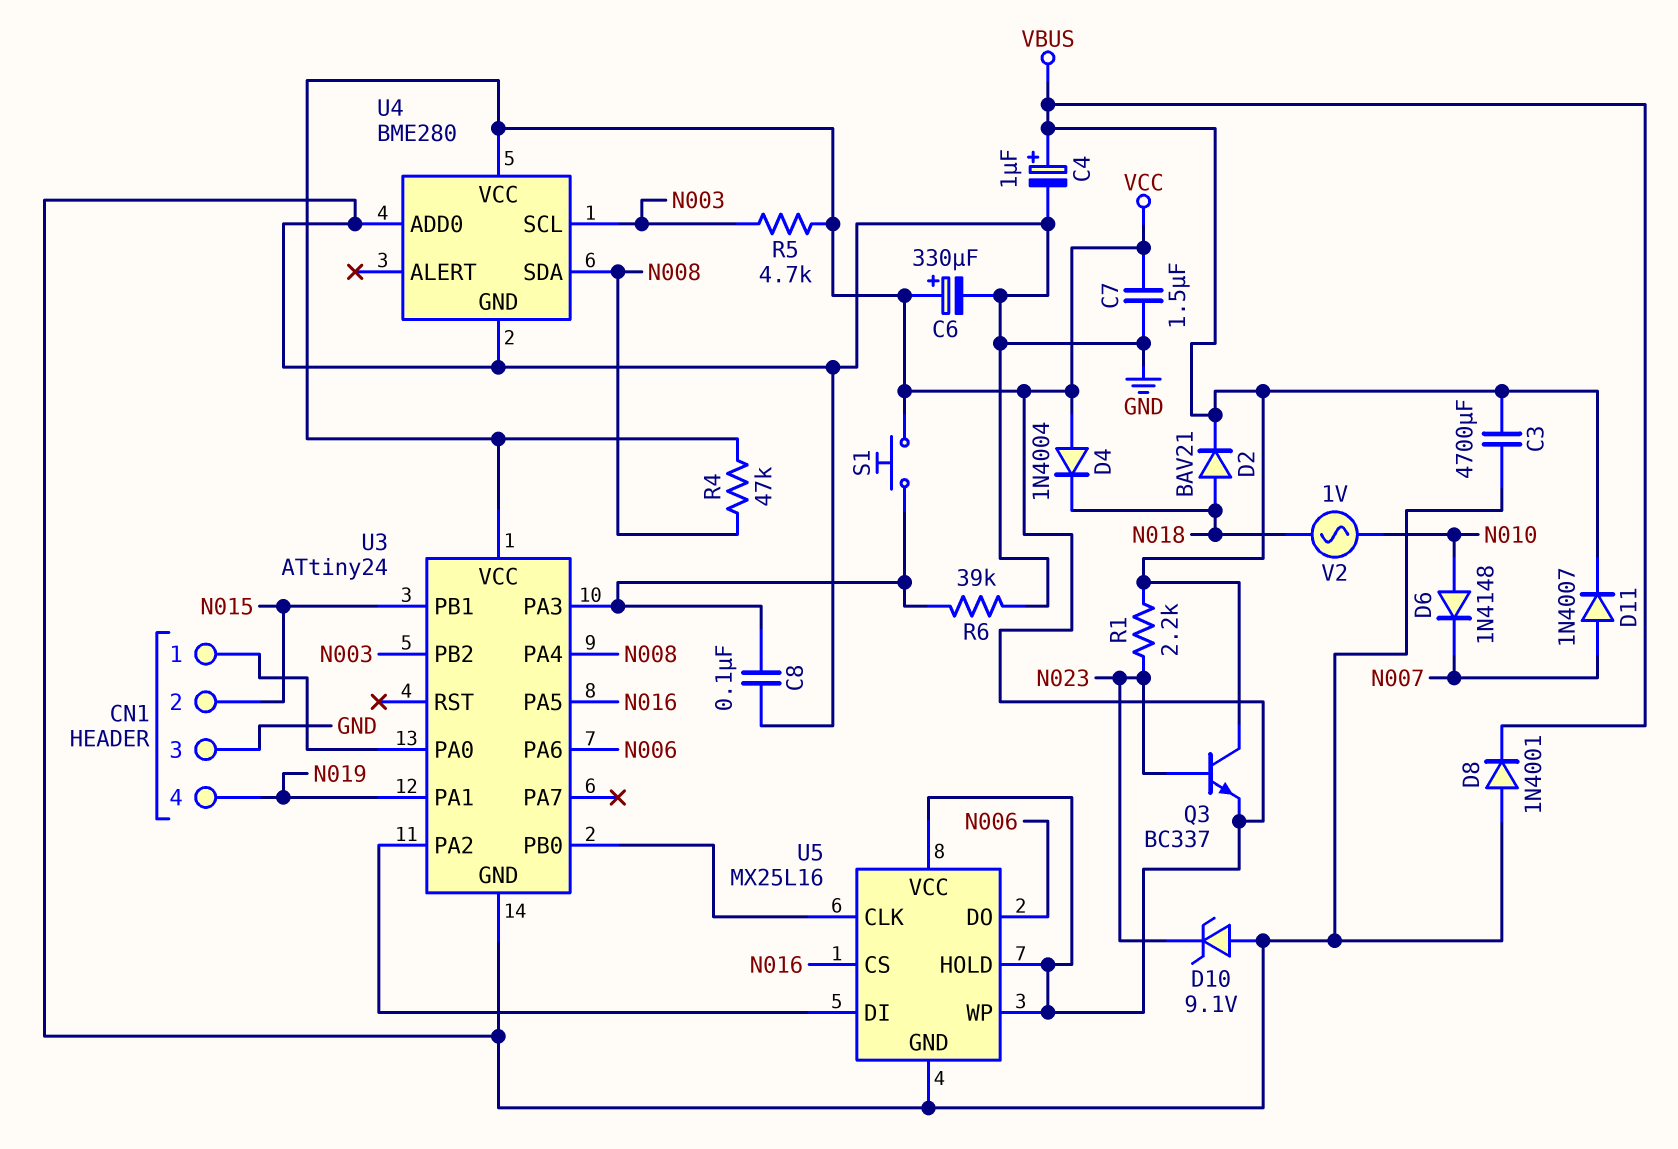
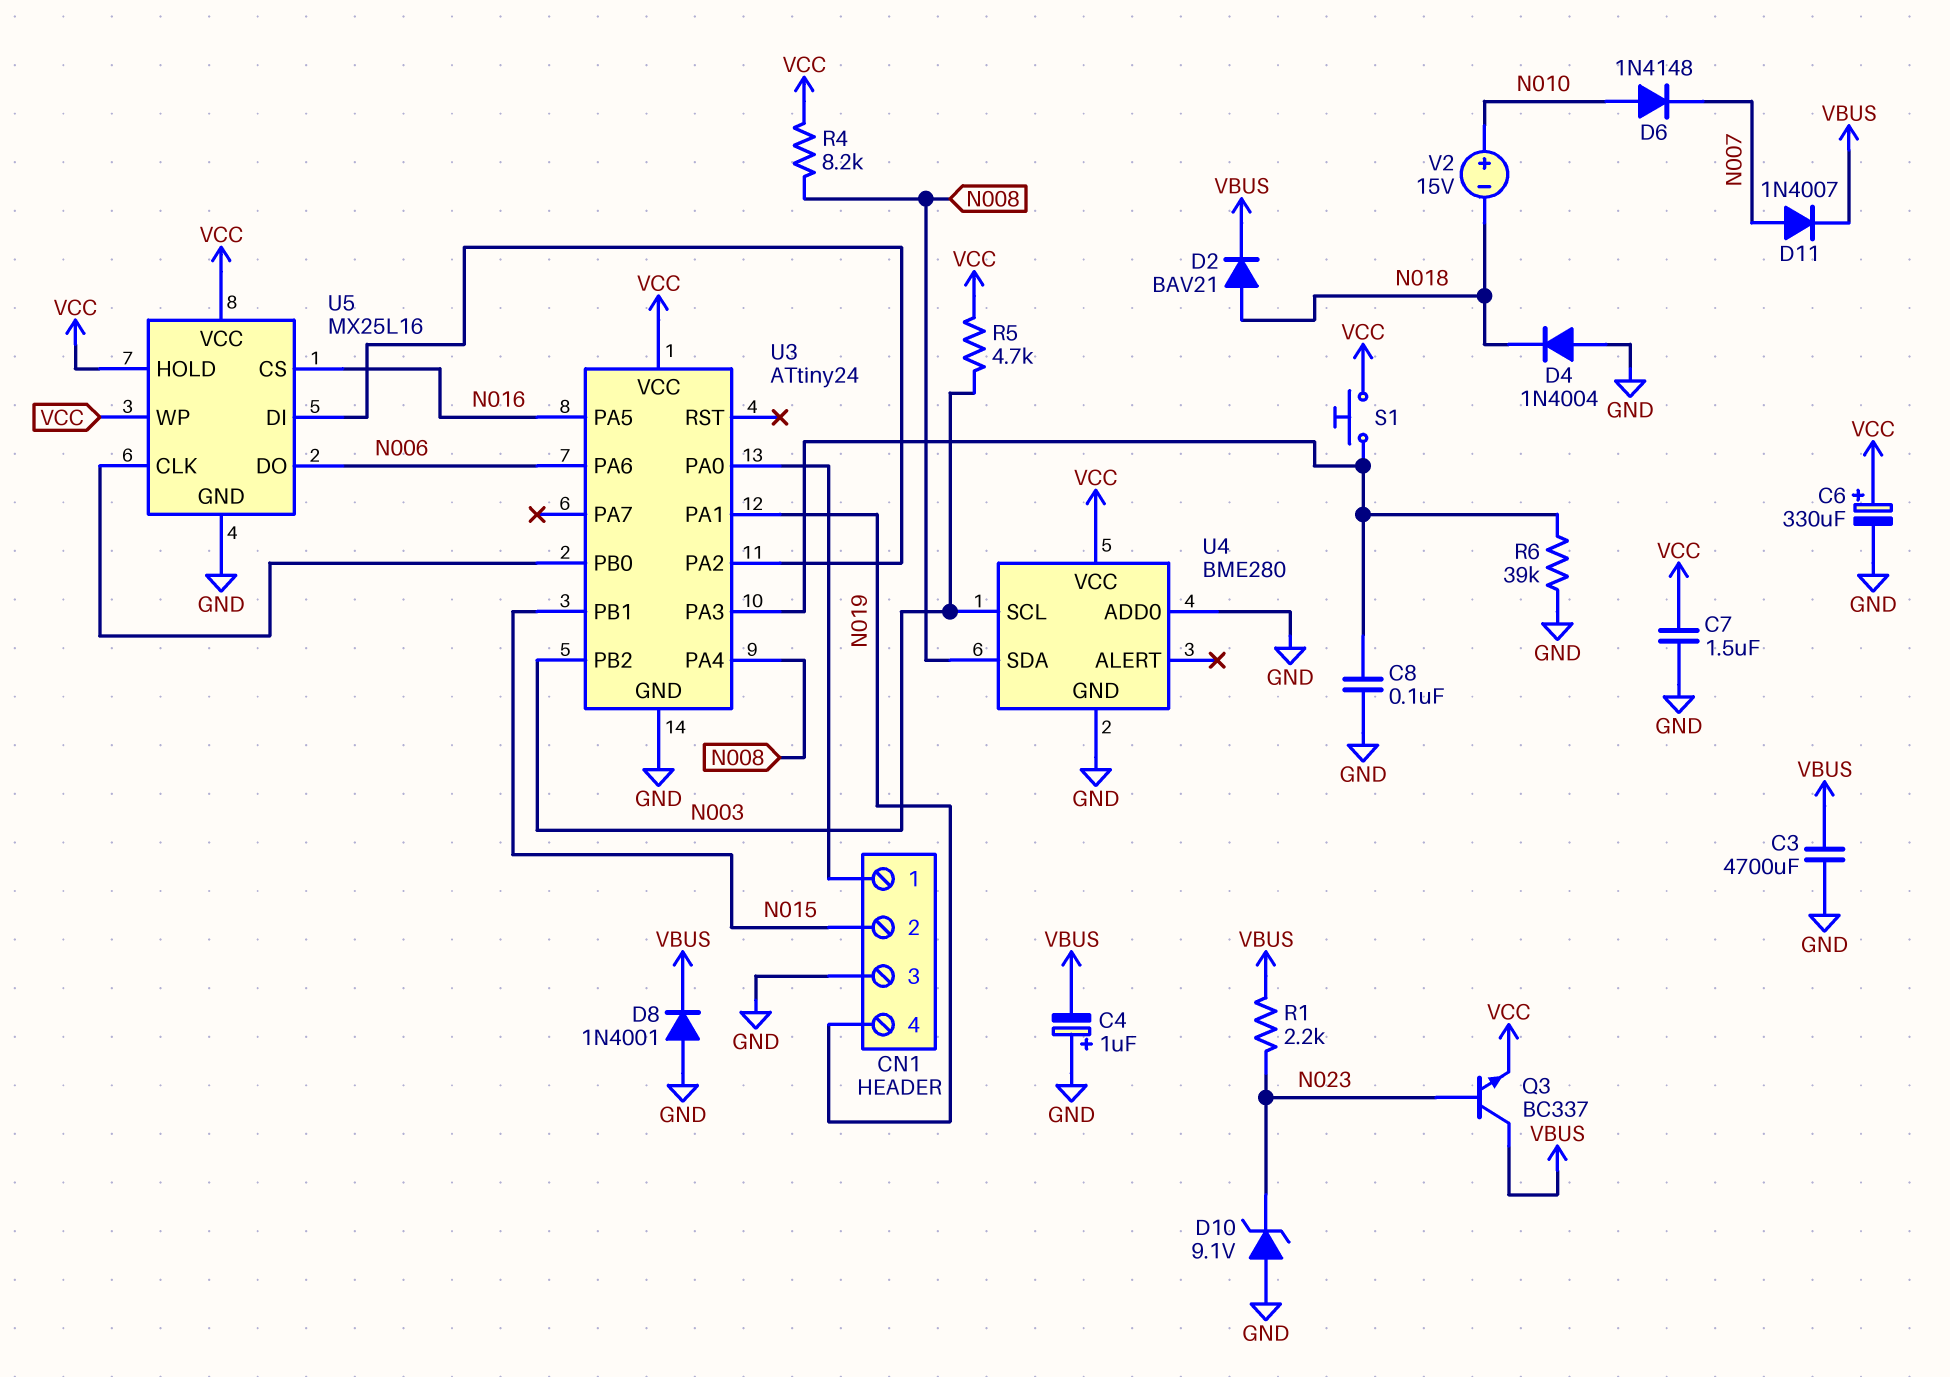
C4: 1uF (plus VBUS, minus GND) -> 1uF (plus GND, minus VBUS)
D4: diode 1N4004 (A VCC, K N018) -> diode 1N4004 (A GND, K N018)
R4: 47k (N008, VCC) -> 8.2k (N008, VCC)
V2: AC 1V (N010, N018) -> 15V (plus N010, minus N018)

